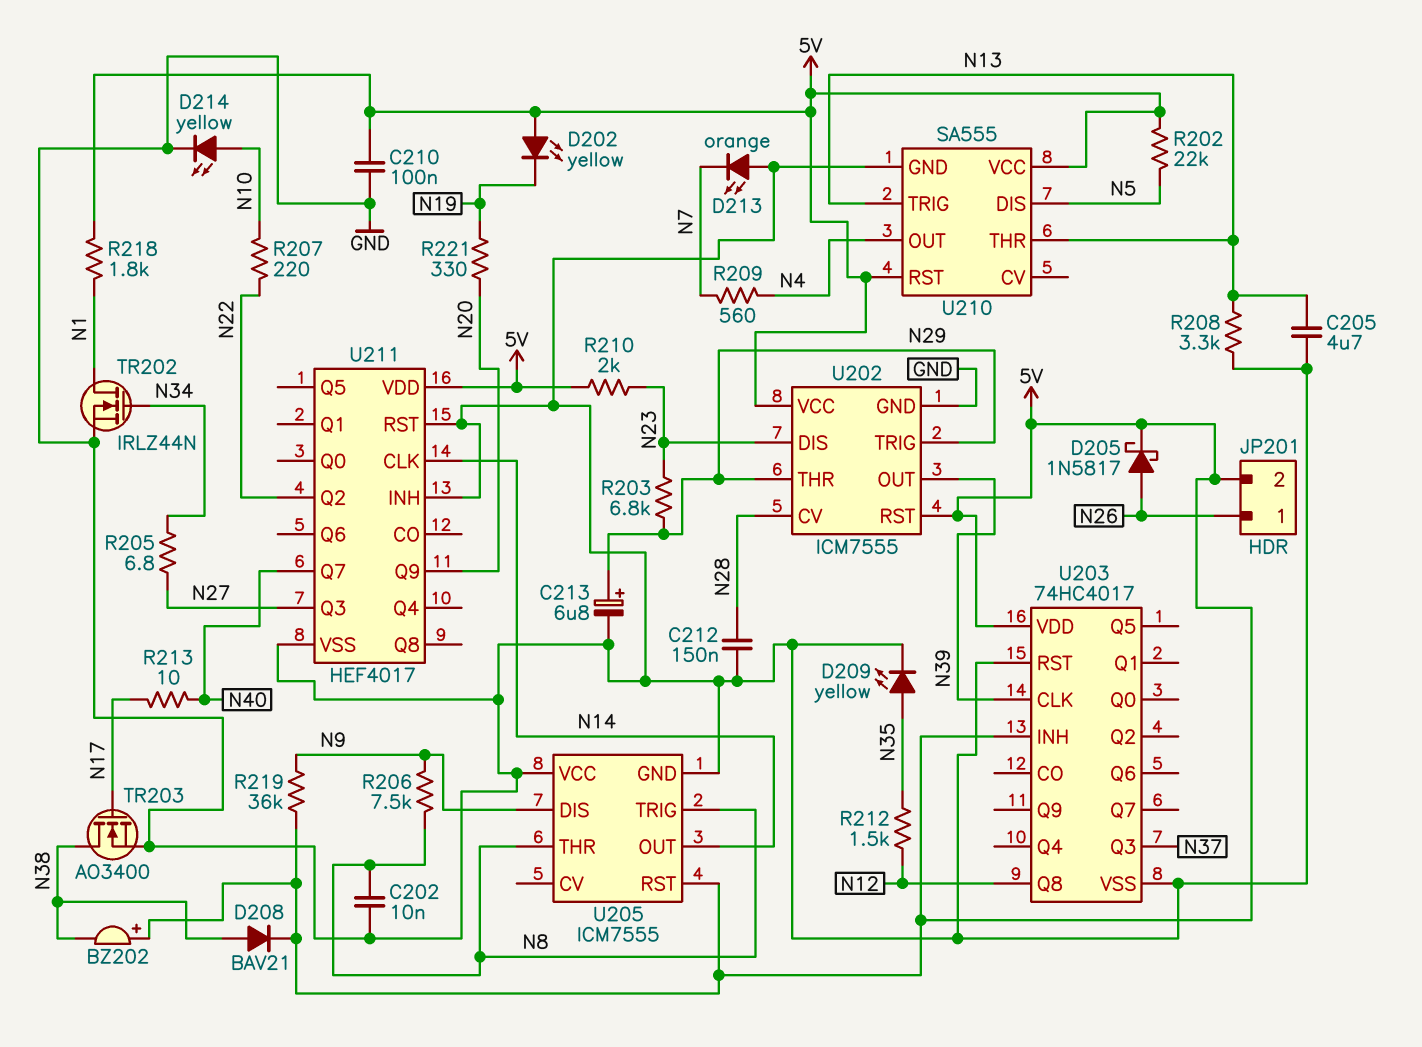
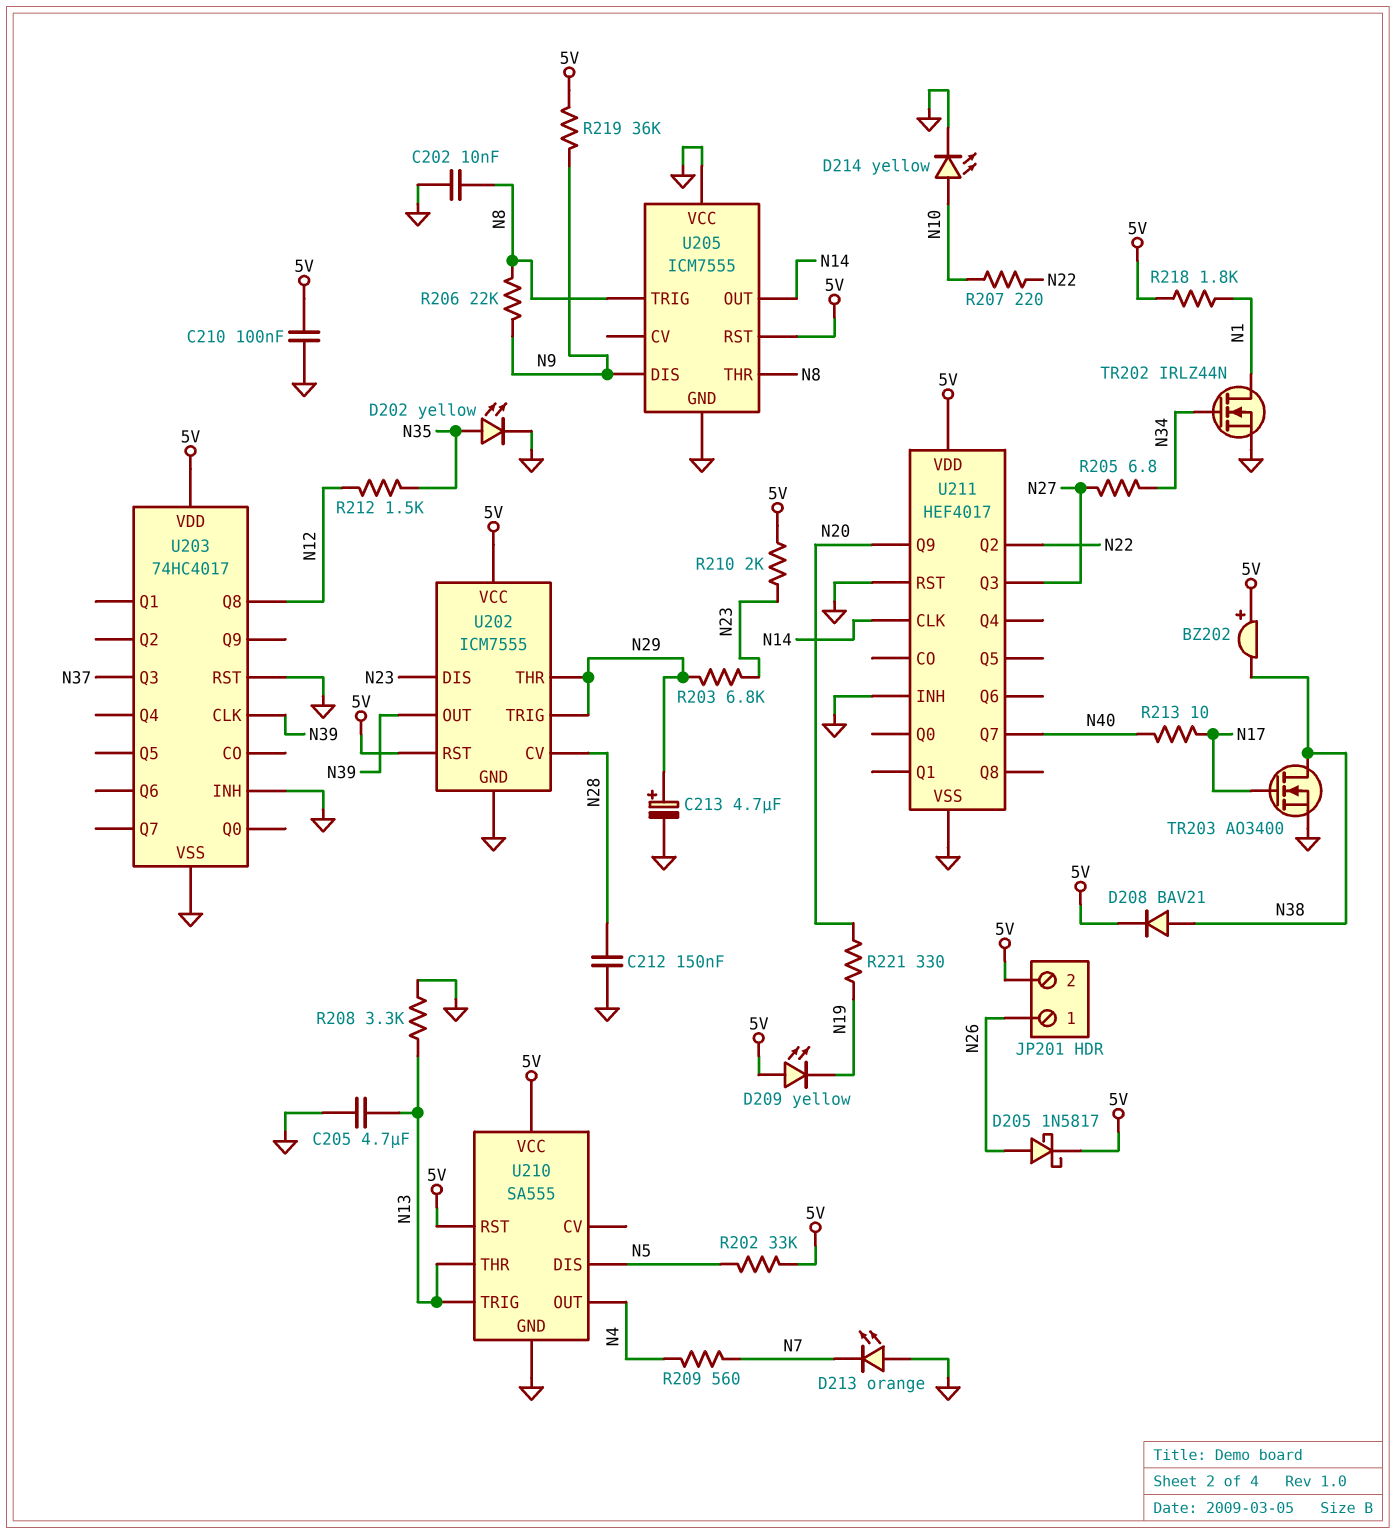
C213: 6.8uF (plus N29, minus GND) -> 4.7uF (plus N29, minus GND)
D202: LED yellow (A 5V, K N19) -> LED yellow (A N35, K GND)
D209: LED yellow (A N35, K GND) -> LED yellow (A 5V, K N19)
R202: 22k (5V, N5) -> 33k (5V, N5)
R206: 7.5k (N8, N9) -> 22k (N8, N9)
U203 pin INH: 5V -> GND

